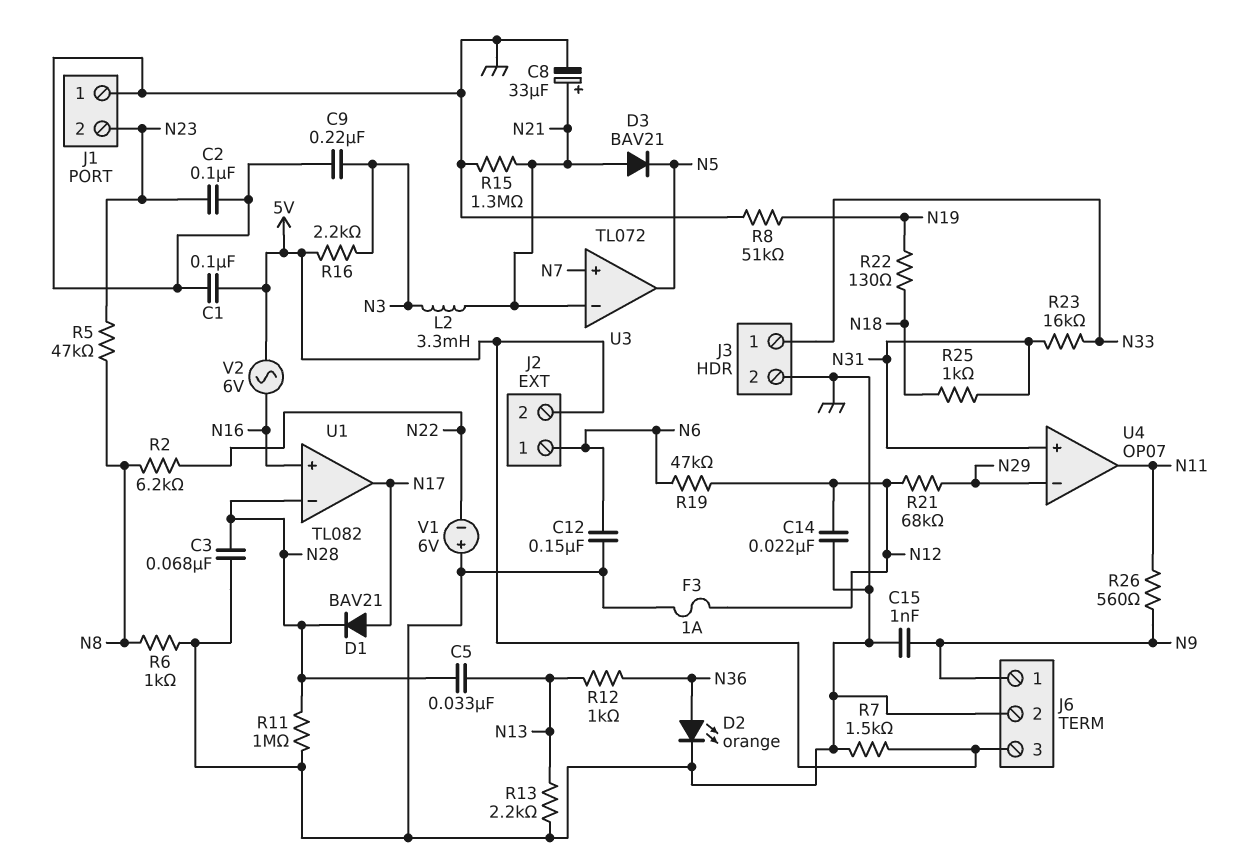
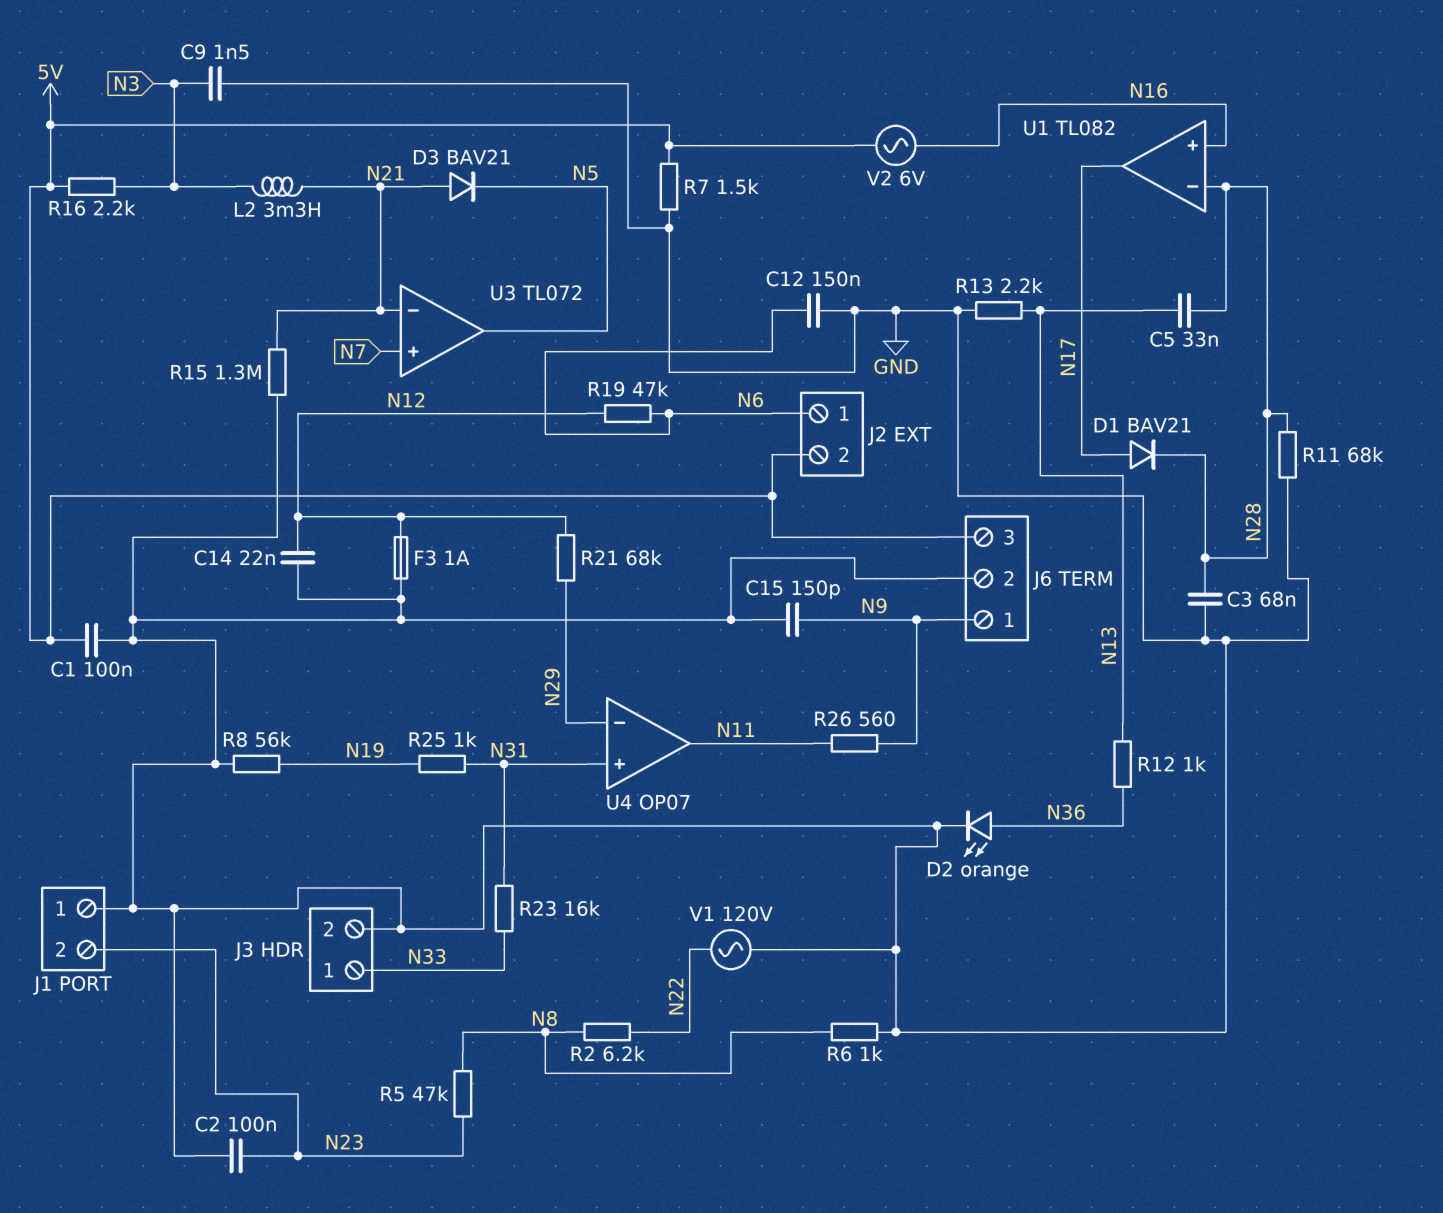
C8: 33uF (plus N21, minus GND) -> none
C9: 220nF (GND, N3) -> 1.5nF (GND, N3)
C15: 1nF (GND, N9) -> 150pF (GND, N9)
R8: 51k (GND, N19) -> 56k (GND, N19)
R11: 1M (GND, N28) -> 68k (GND, N28)
R22: 130 (N18, N19) -> none
R25: 1k (N18, N31) -> 1k (N19, N31)
V1: 6V (plus GND, minus N22) -> AC 120V (GND, N22)

